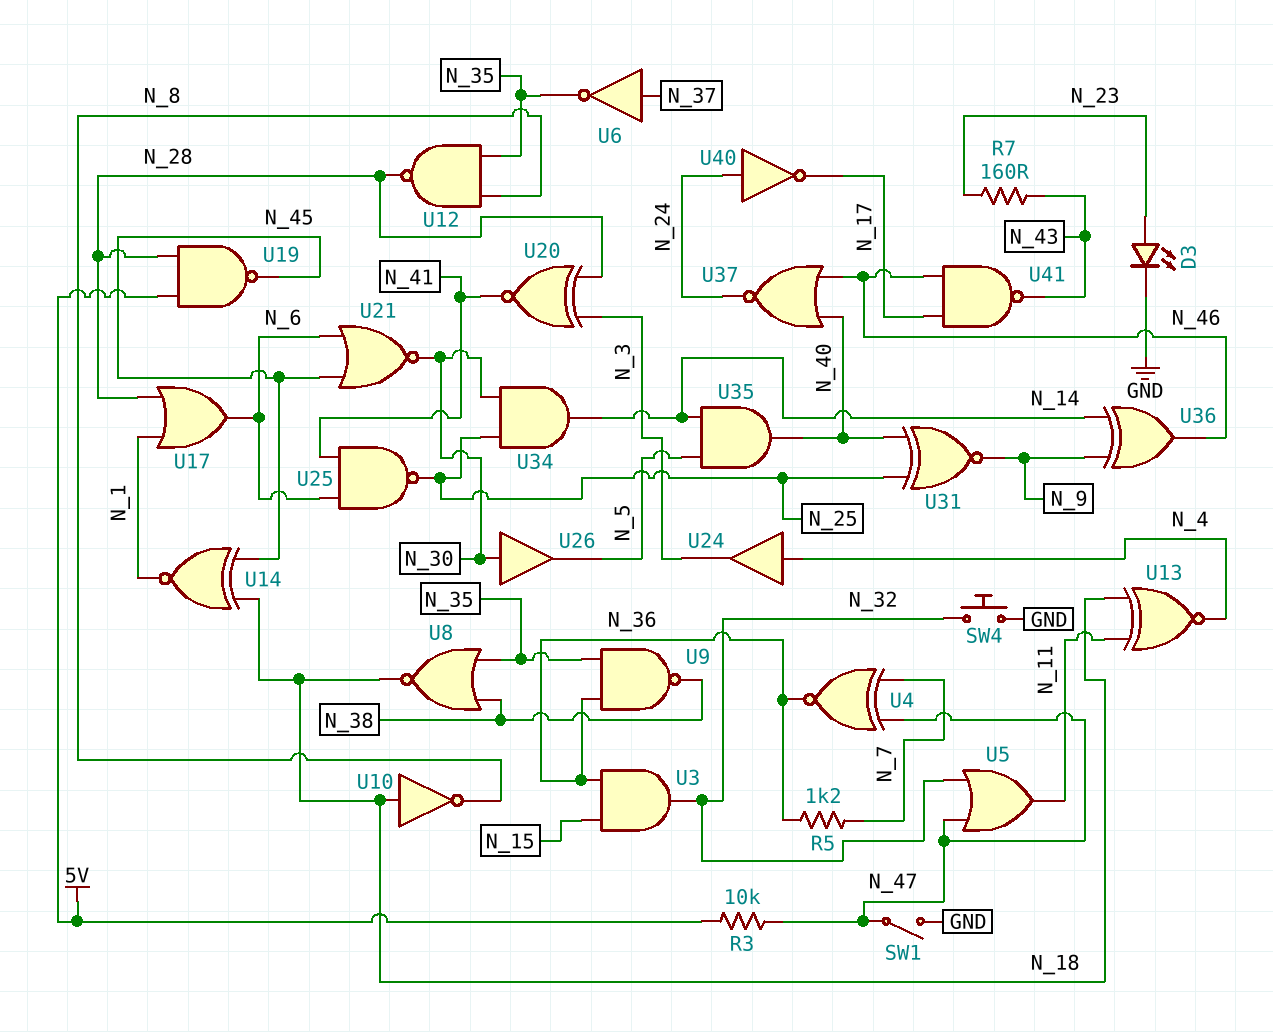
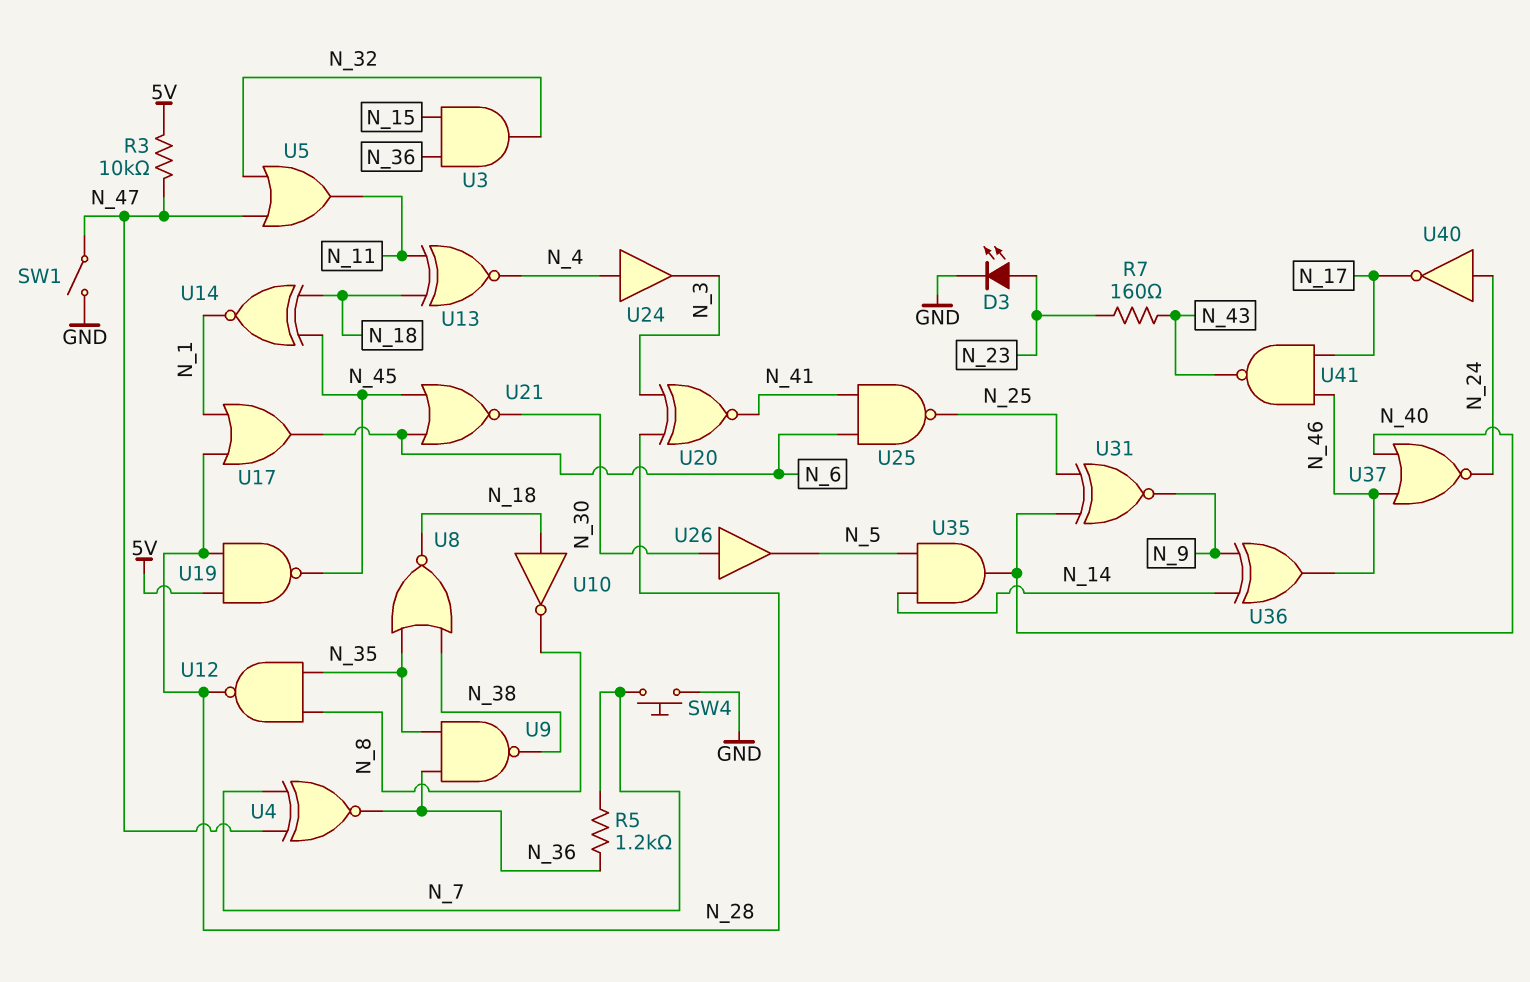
SW4: button (GND, N_32) -> button (GND, N_7)
U6: NOT (in N_37, out N_35) -> none
U34: AND (in N_25, in N_30, out N_14) -> none

